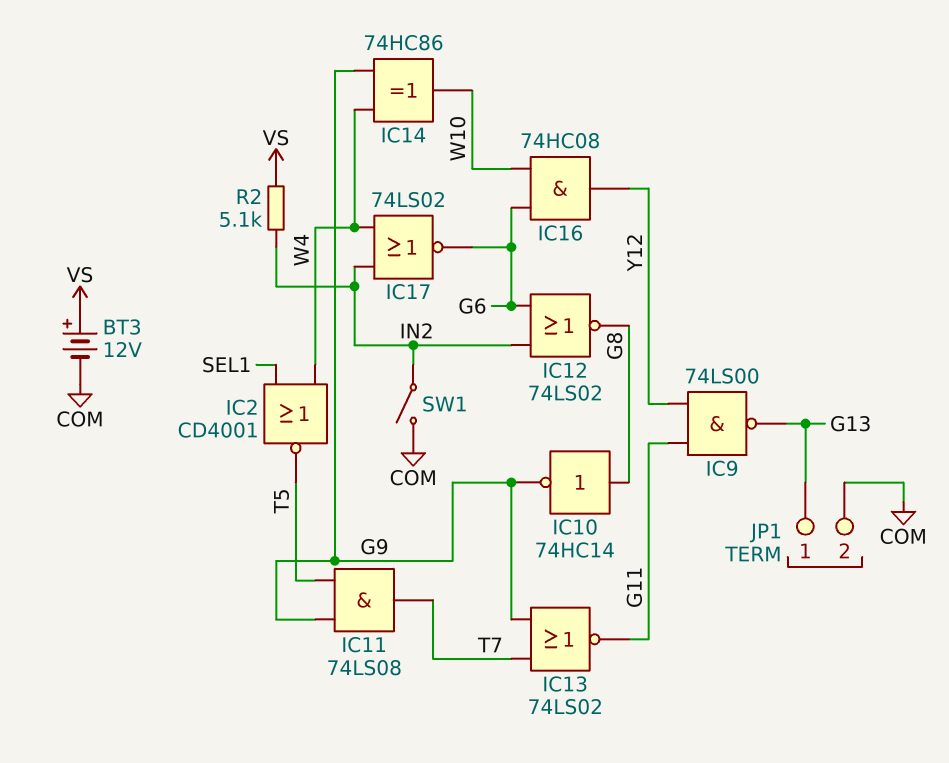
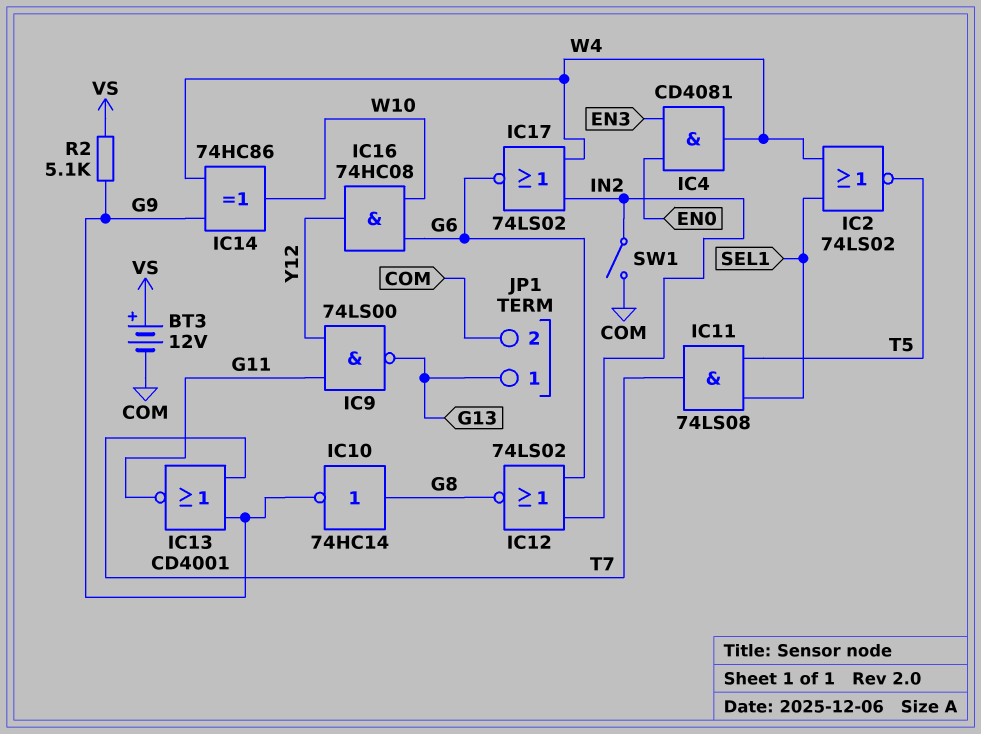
IC2: NOR CD4001 (in SEL1, in W4, out T5) -> NOR 74LS02 (in SEL1, in W4, out T5)
IC4: none -> AND CD4081 (in EN0, in EN3, out W4)
IC11: AND 74LS08 (in G9, in T5, out T7) -> AND 74LS08 (in SEL1, in T5, out T7)
IC13: NOR 74LS02 (in G9, in T7, out G11) -> NOR CD4001 (in G9, in T7, out G11)
R2: 5.1k (IN2, VS) -> 5.1k (G9, VS)

